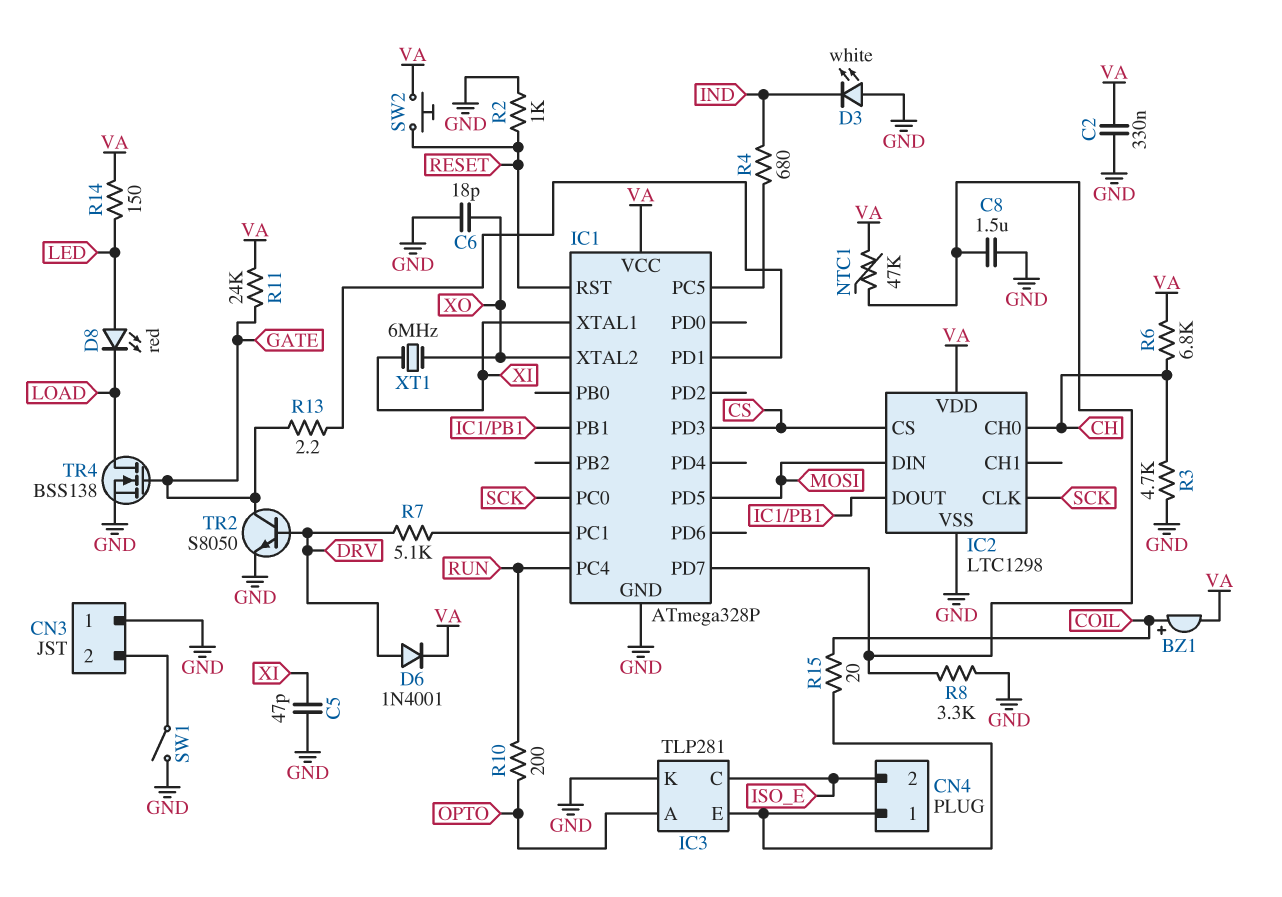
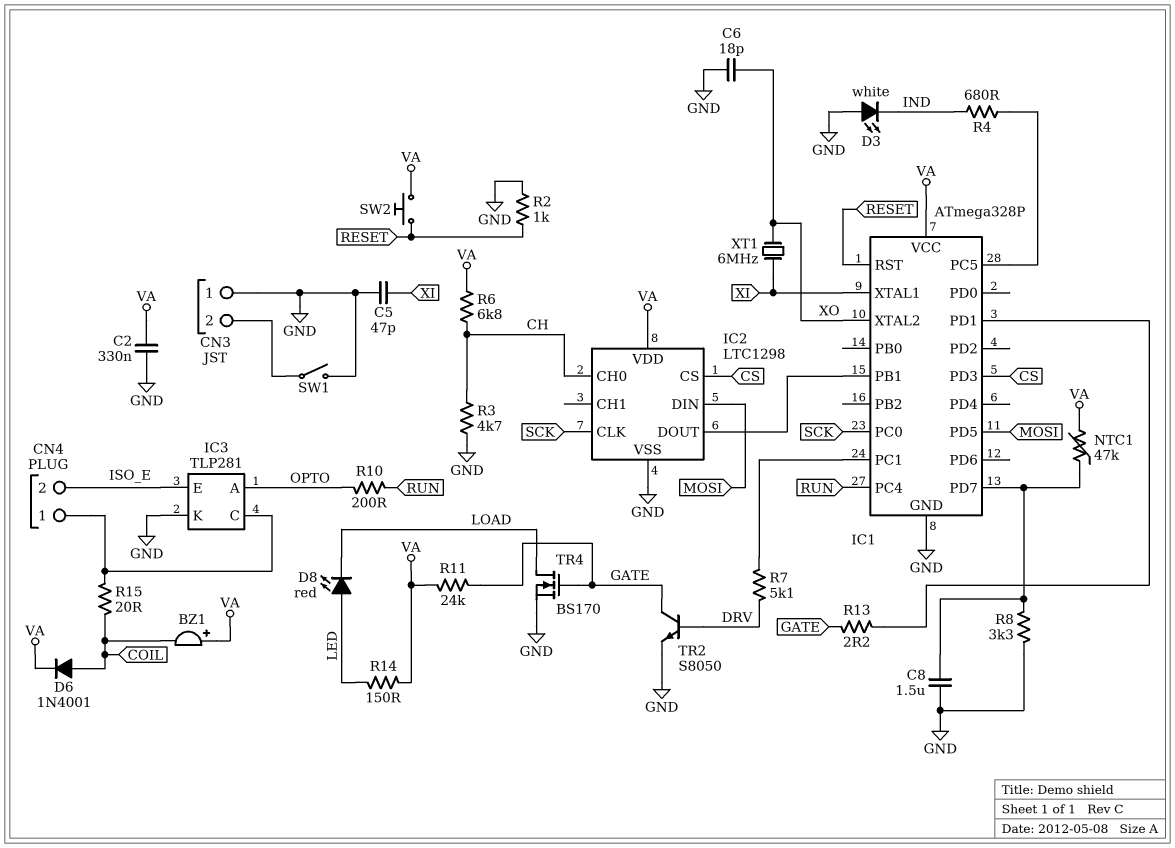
BZ1: buzzer (plus COIL, minus VA) -> buzzer (plus VA, minus COIL)
D6: diode 1N4001 (A DRV, K VA) -> diode 1N4001 (A COIL, K VA)
IC3 pin C: ISO_E -> CN4/1
IC3 pin E: CN4/1 -> ISO_E
TR4: NMOS BSS138 (G GATE, D LOAD, S GND) -> NMOS BS170 (G GATE, D LOAD, S GND)

